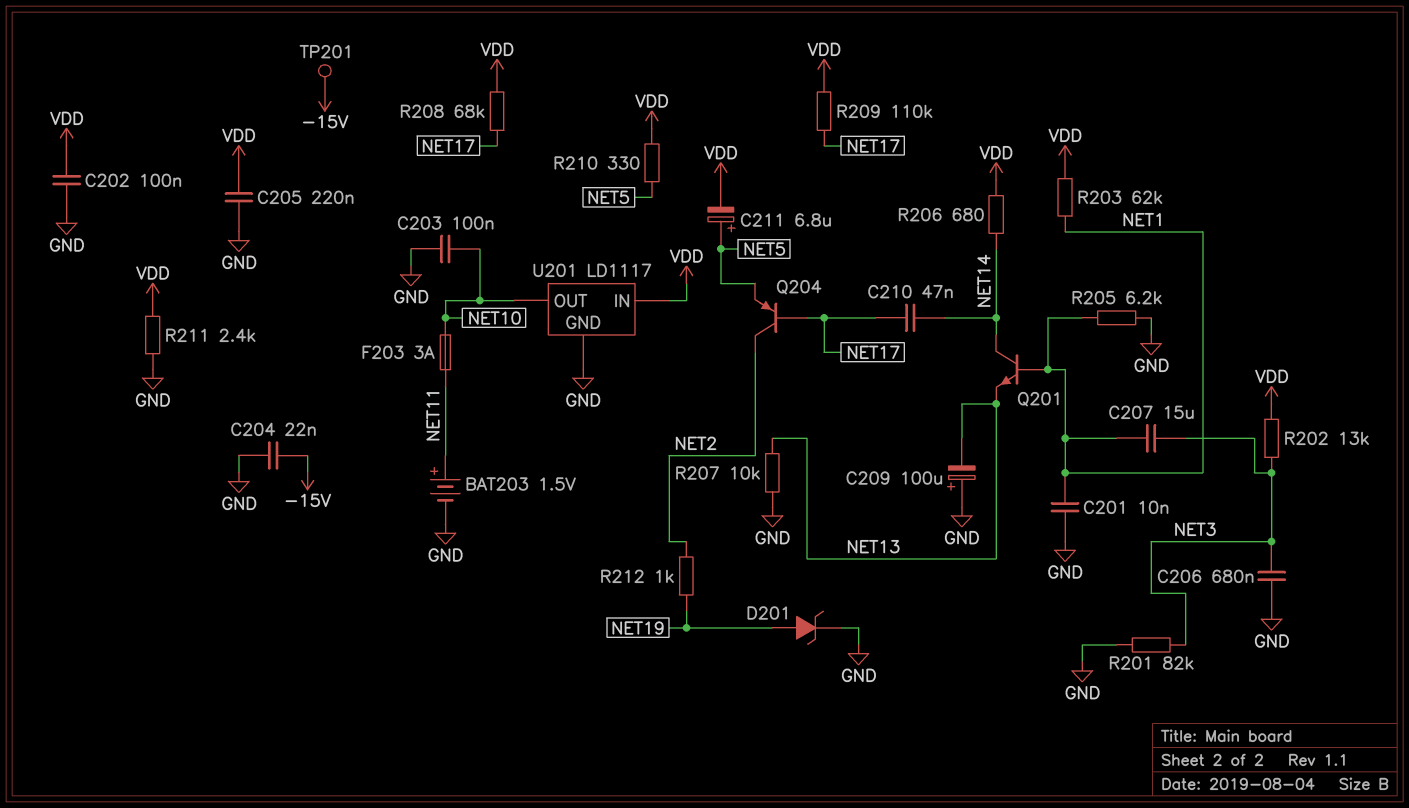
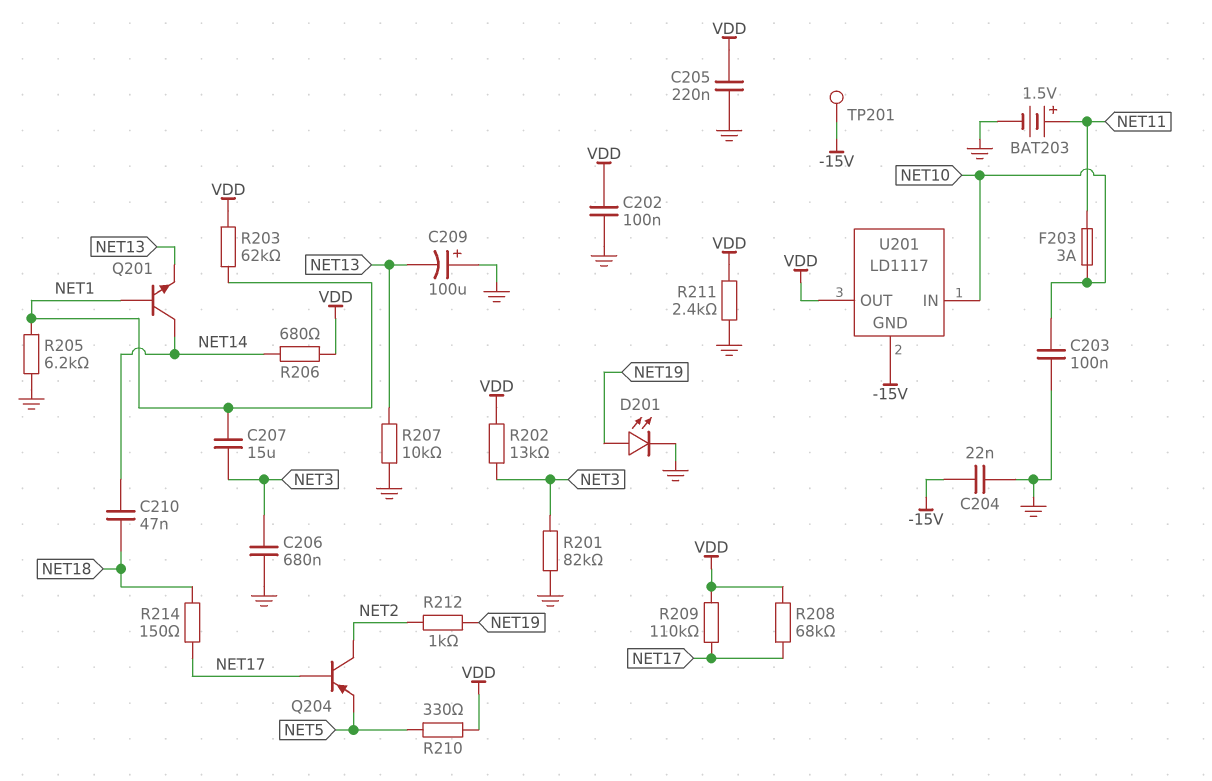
C201: 10nF (GND, NET1) -> none
C210: 47nF (NET14, NET17) -> 47nF (NET14, NET18)
C211: 6.8uF (plus NET5, minus VDD) -> none
D201: zener (A NET19, K GND) -> LED (A NET19, K GND)
R214: none -> 150 (NET17, NET18)
U201 pin GND: GND -> -15V
U201 pin IN: VDD -> NET10
U201 pin OUT: NET10 -> VDD

